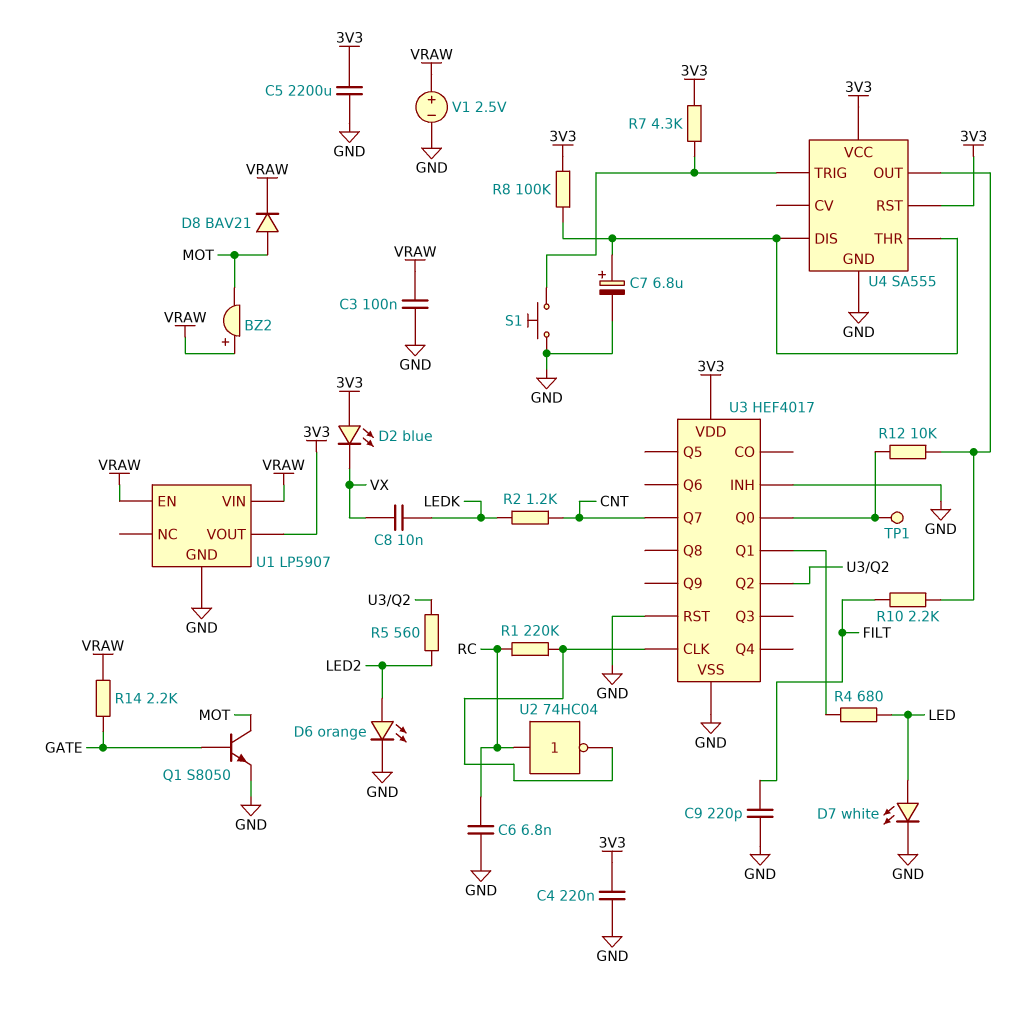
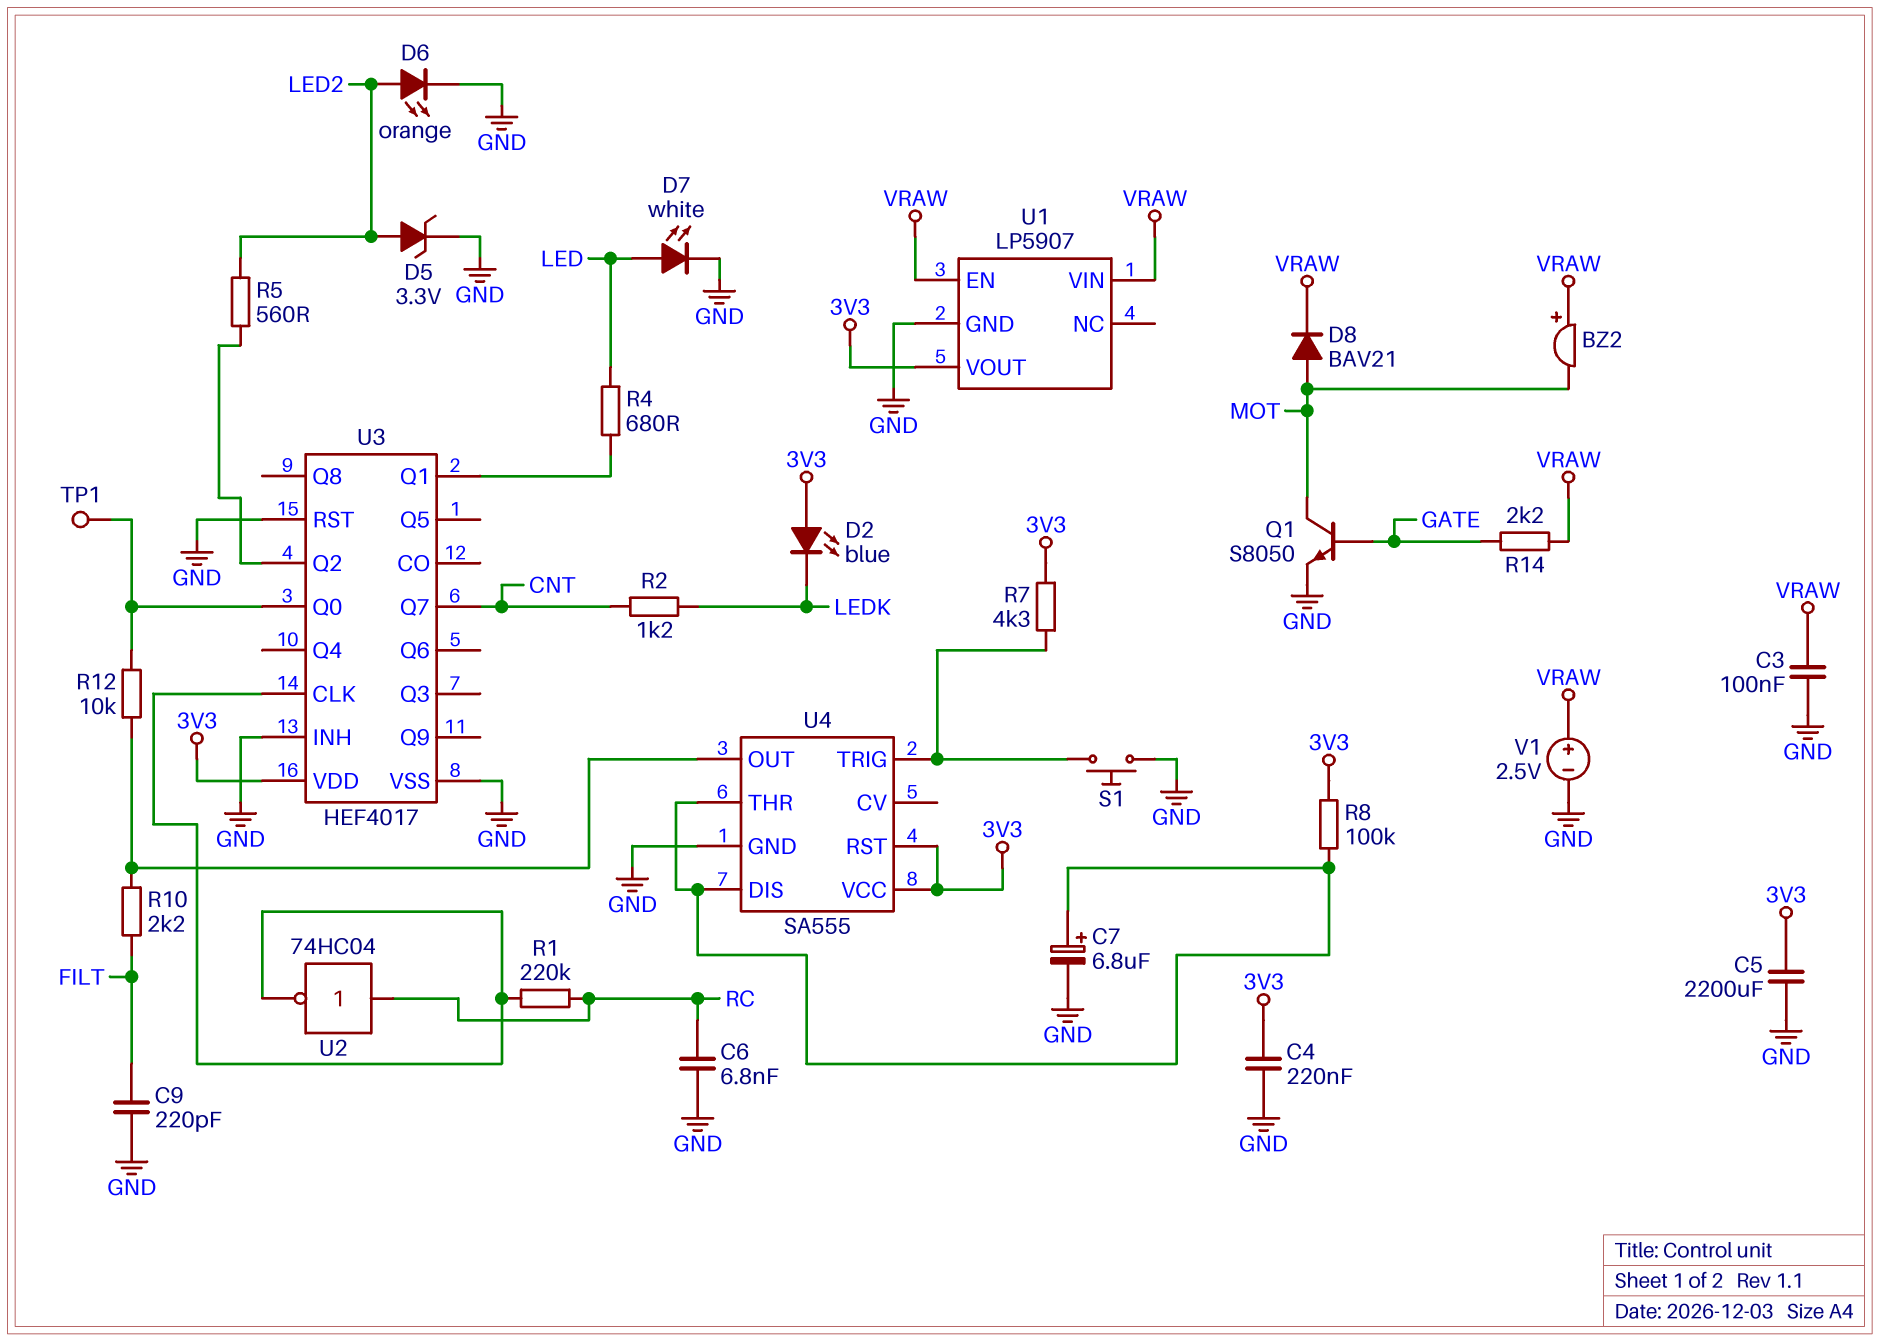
C8: 10nF (LEDK, VX) -> none
D2: LED blue (A 3V3, K VX) -> LED blue (A 3V3, K LEDK)
D5: none -> zener 3.3V (A LED2, K GND)

